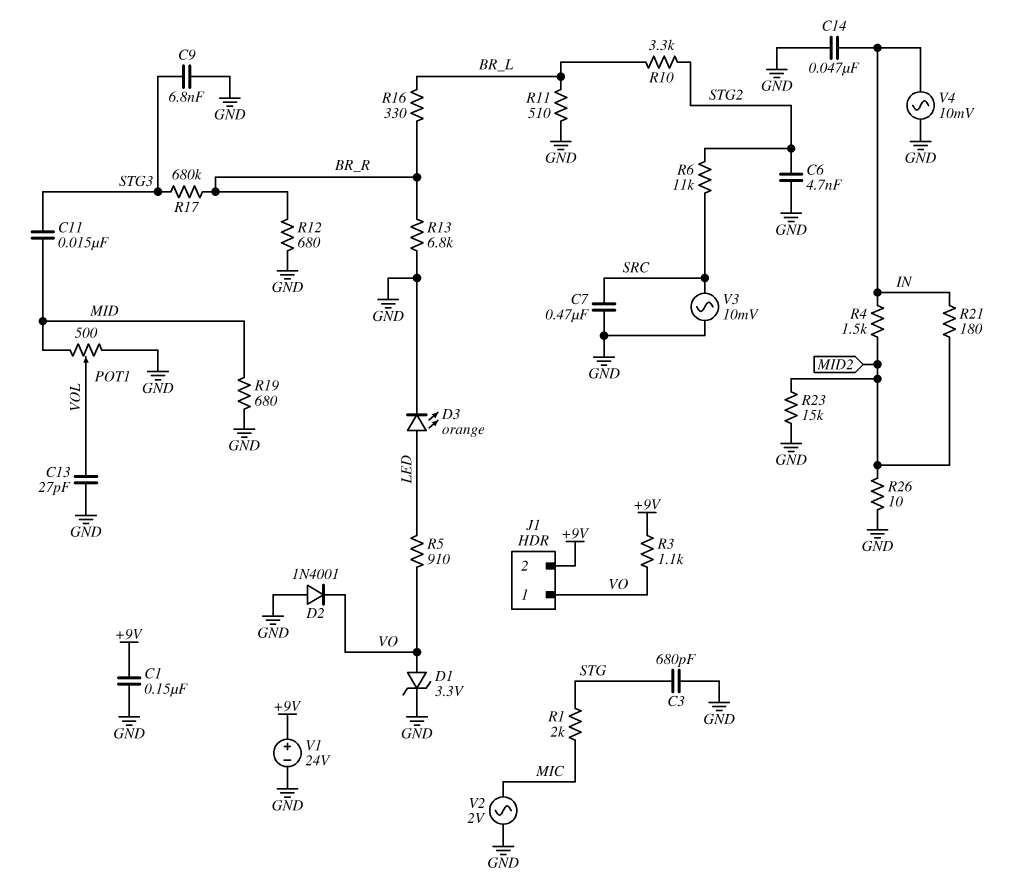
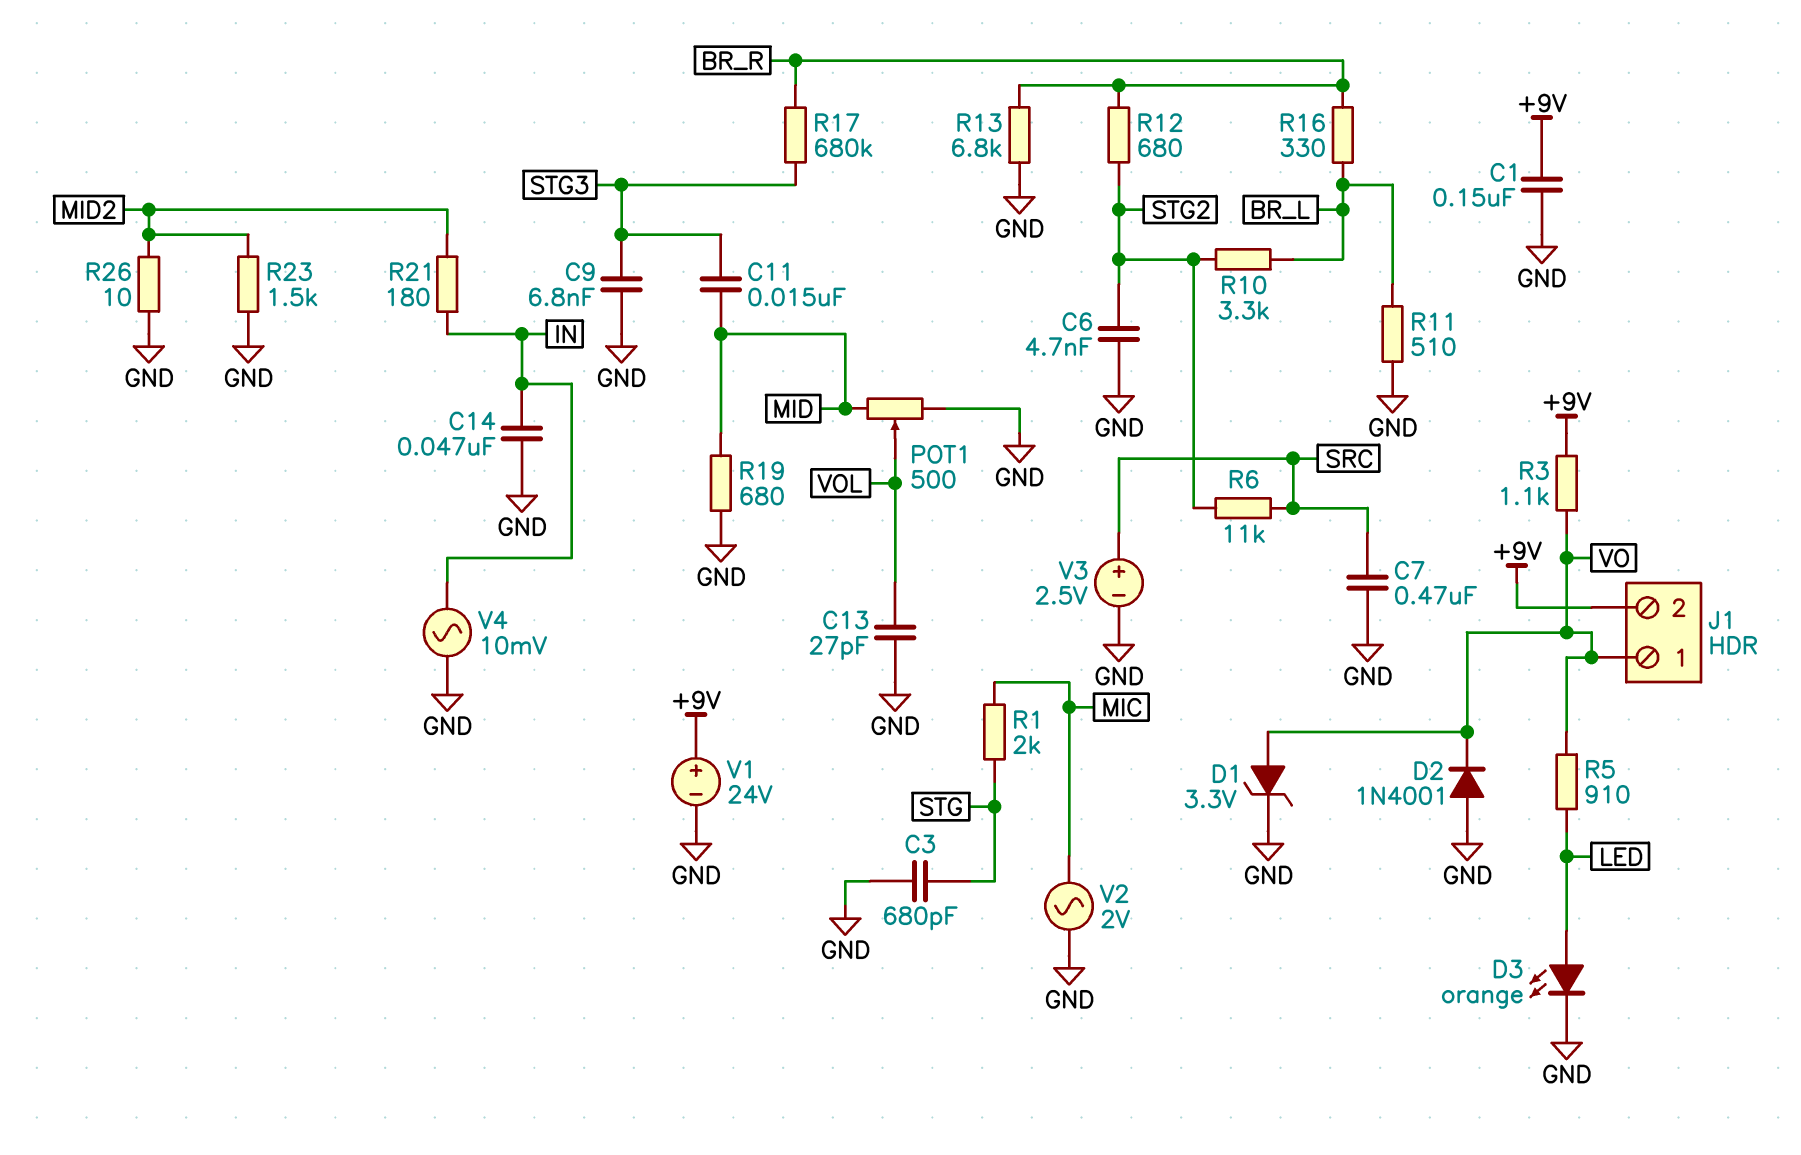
R4: 1.5k (IN, MID2) -> none
R12: 680 (BR_R, GND) -> 680 (BR_R, STG2)
R23: 15k (GND, MID2) -> 1.5k (GND, MID2)
V3: AC 10mV (GND, SRC) -> 2.5V (plus SRC, minus GND)

